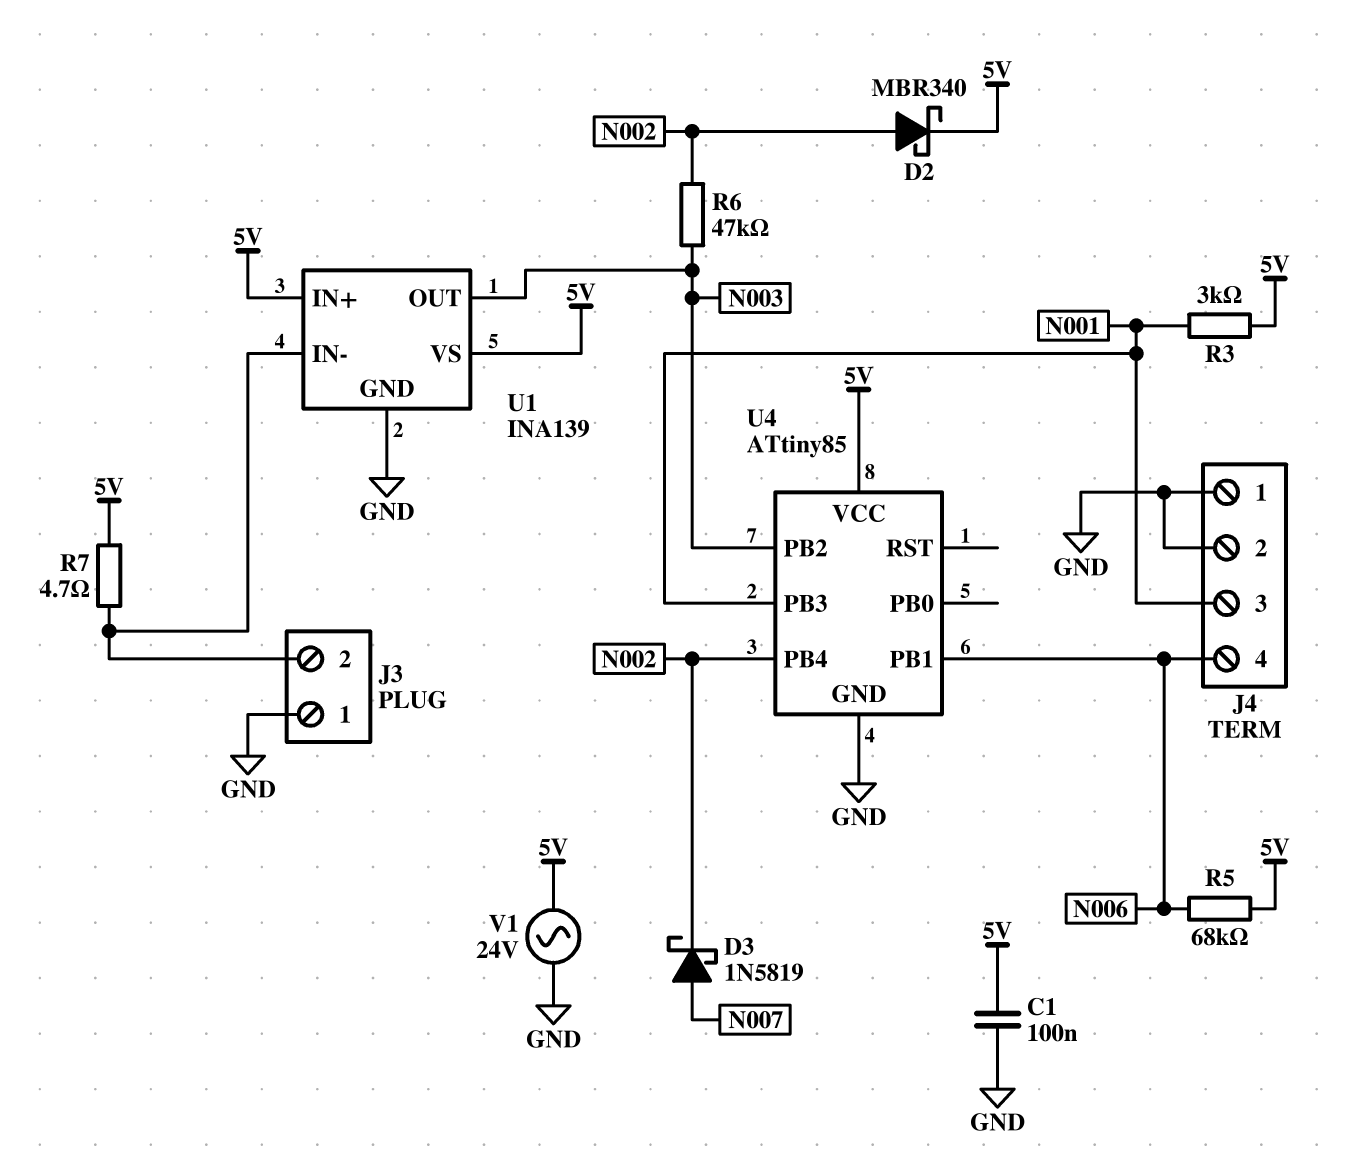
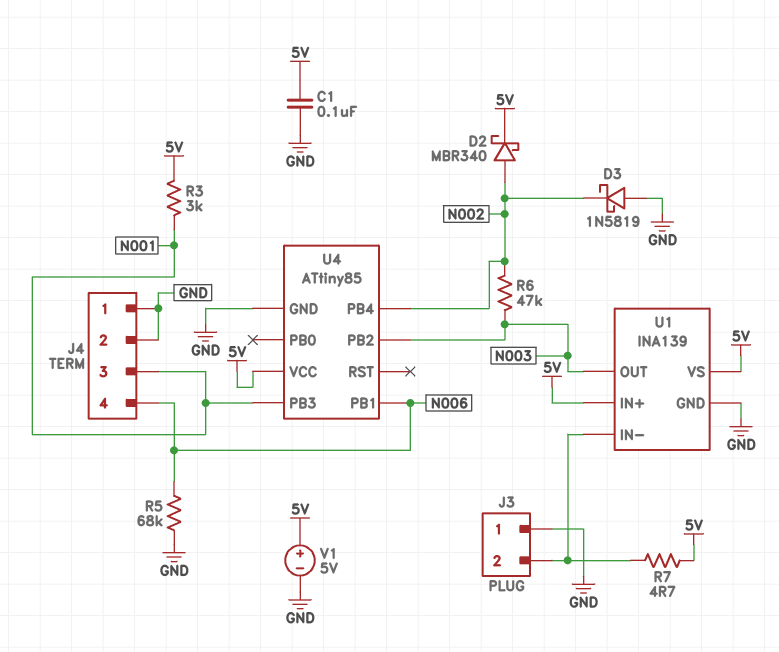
D3: schottky 1N5819 (A N007, K N002) -> schottky 1N5819 (A GND, K N002)
R5: 68k (5V, N006) -> 68k (GND, N006)
V1: AC 24V (5V, GND) -> 5V (plus 5V, minus GND)

